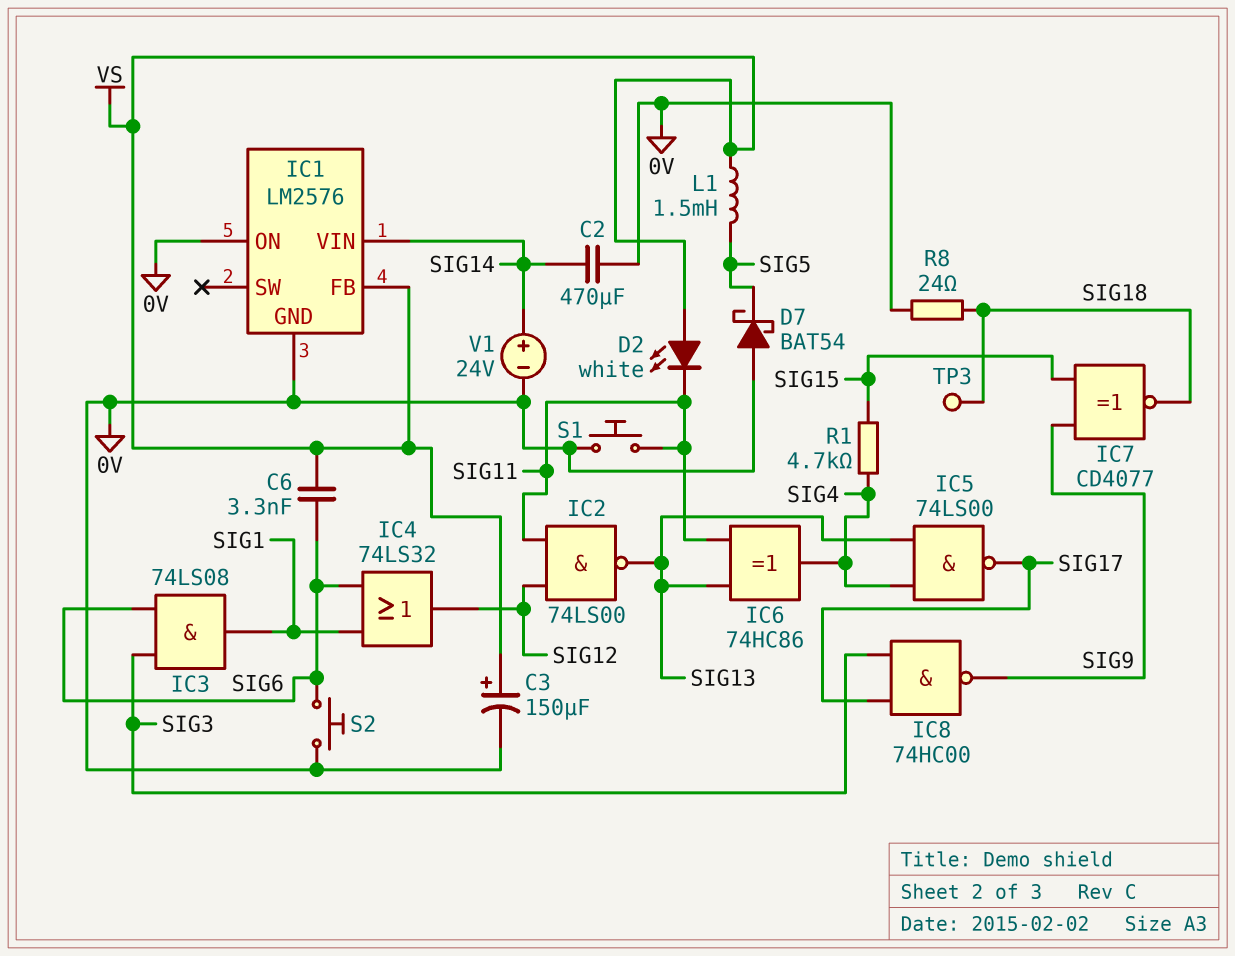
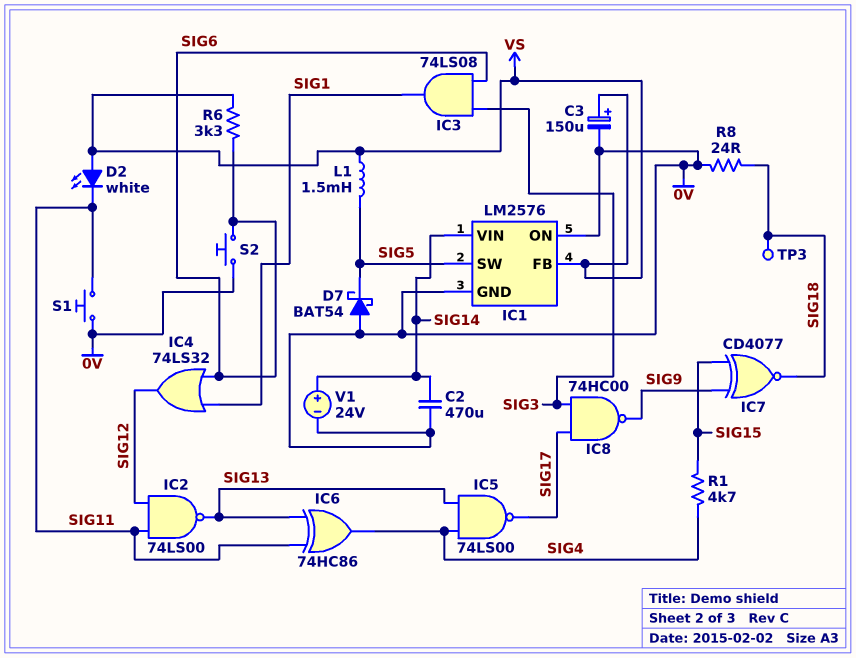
C6: 3.3nF (SIG6, VS) -> none
IC1 pin SW: none -> SIG5
R6: none -> 3.3k (SIG6, VS)

